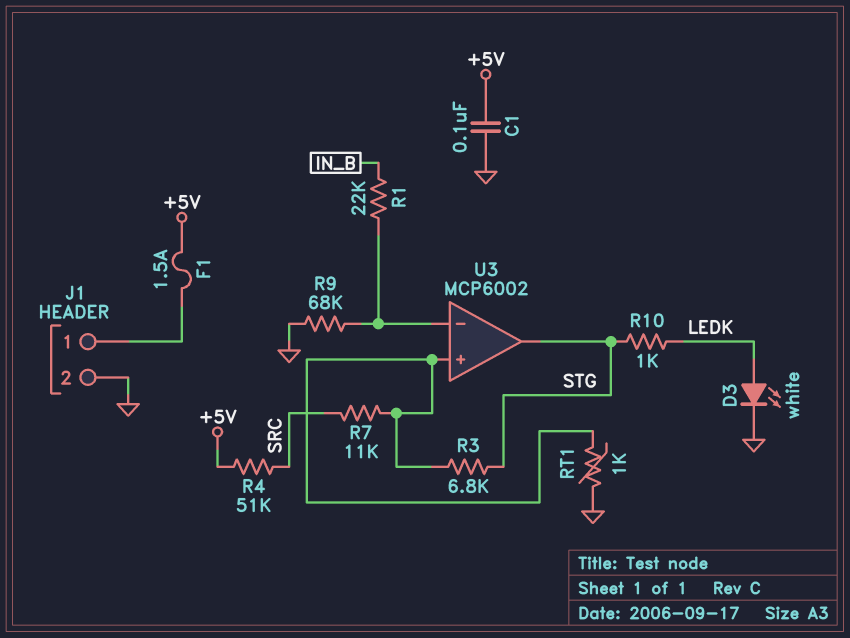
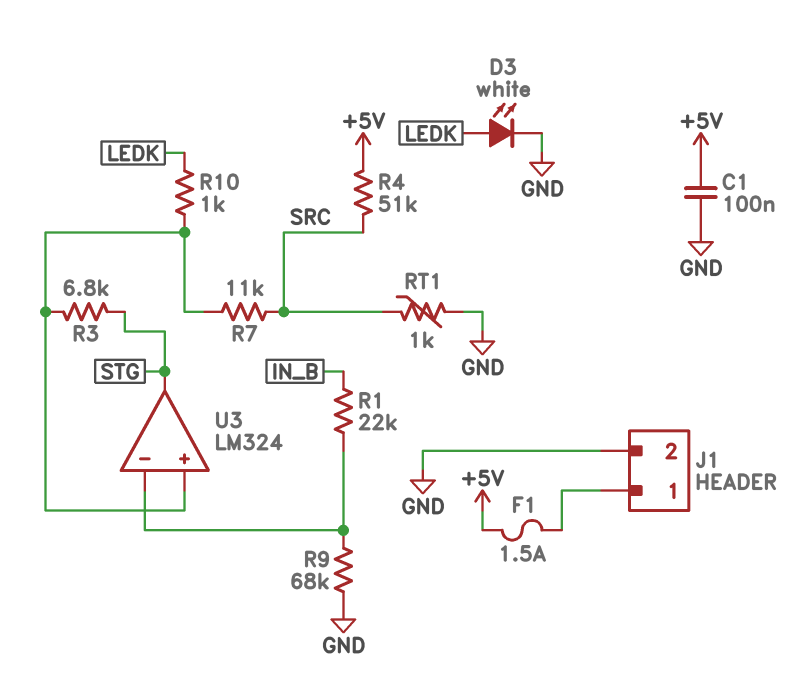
R10: 1k (LEDK, STG) -> 1k (LEDK, U3/in+)
RT1: 1k (GND, U3/in+) -> 1k (GND, SRC)
U3: MCP6002 -> LM324

